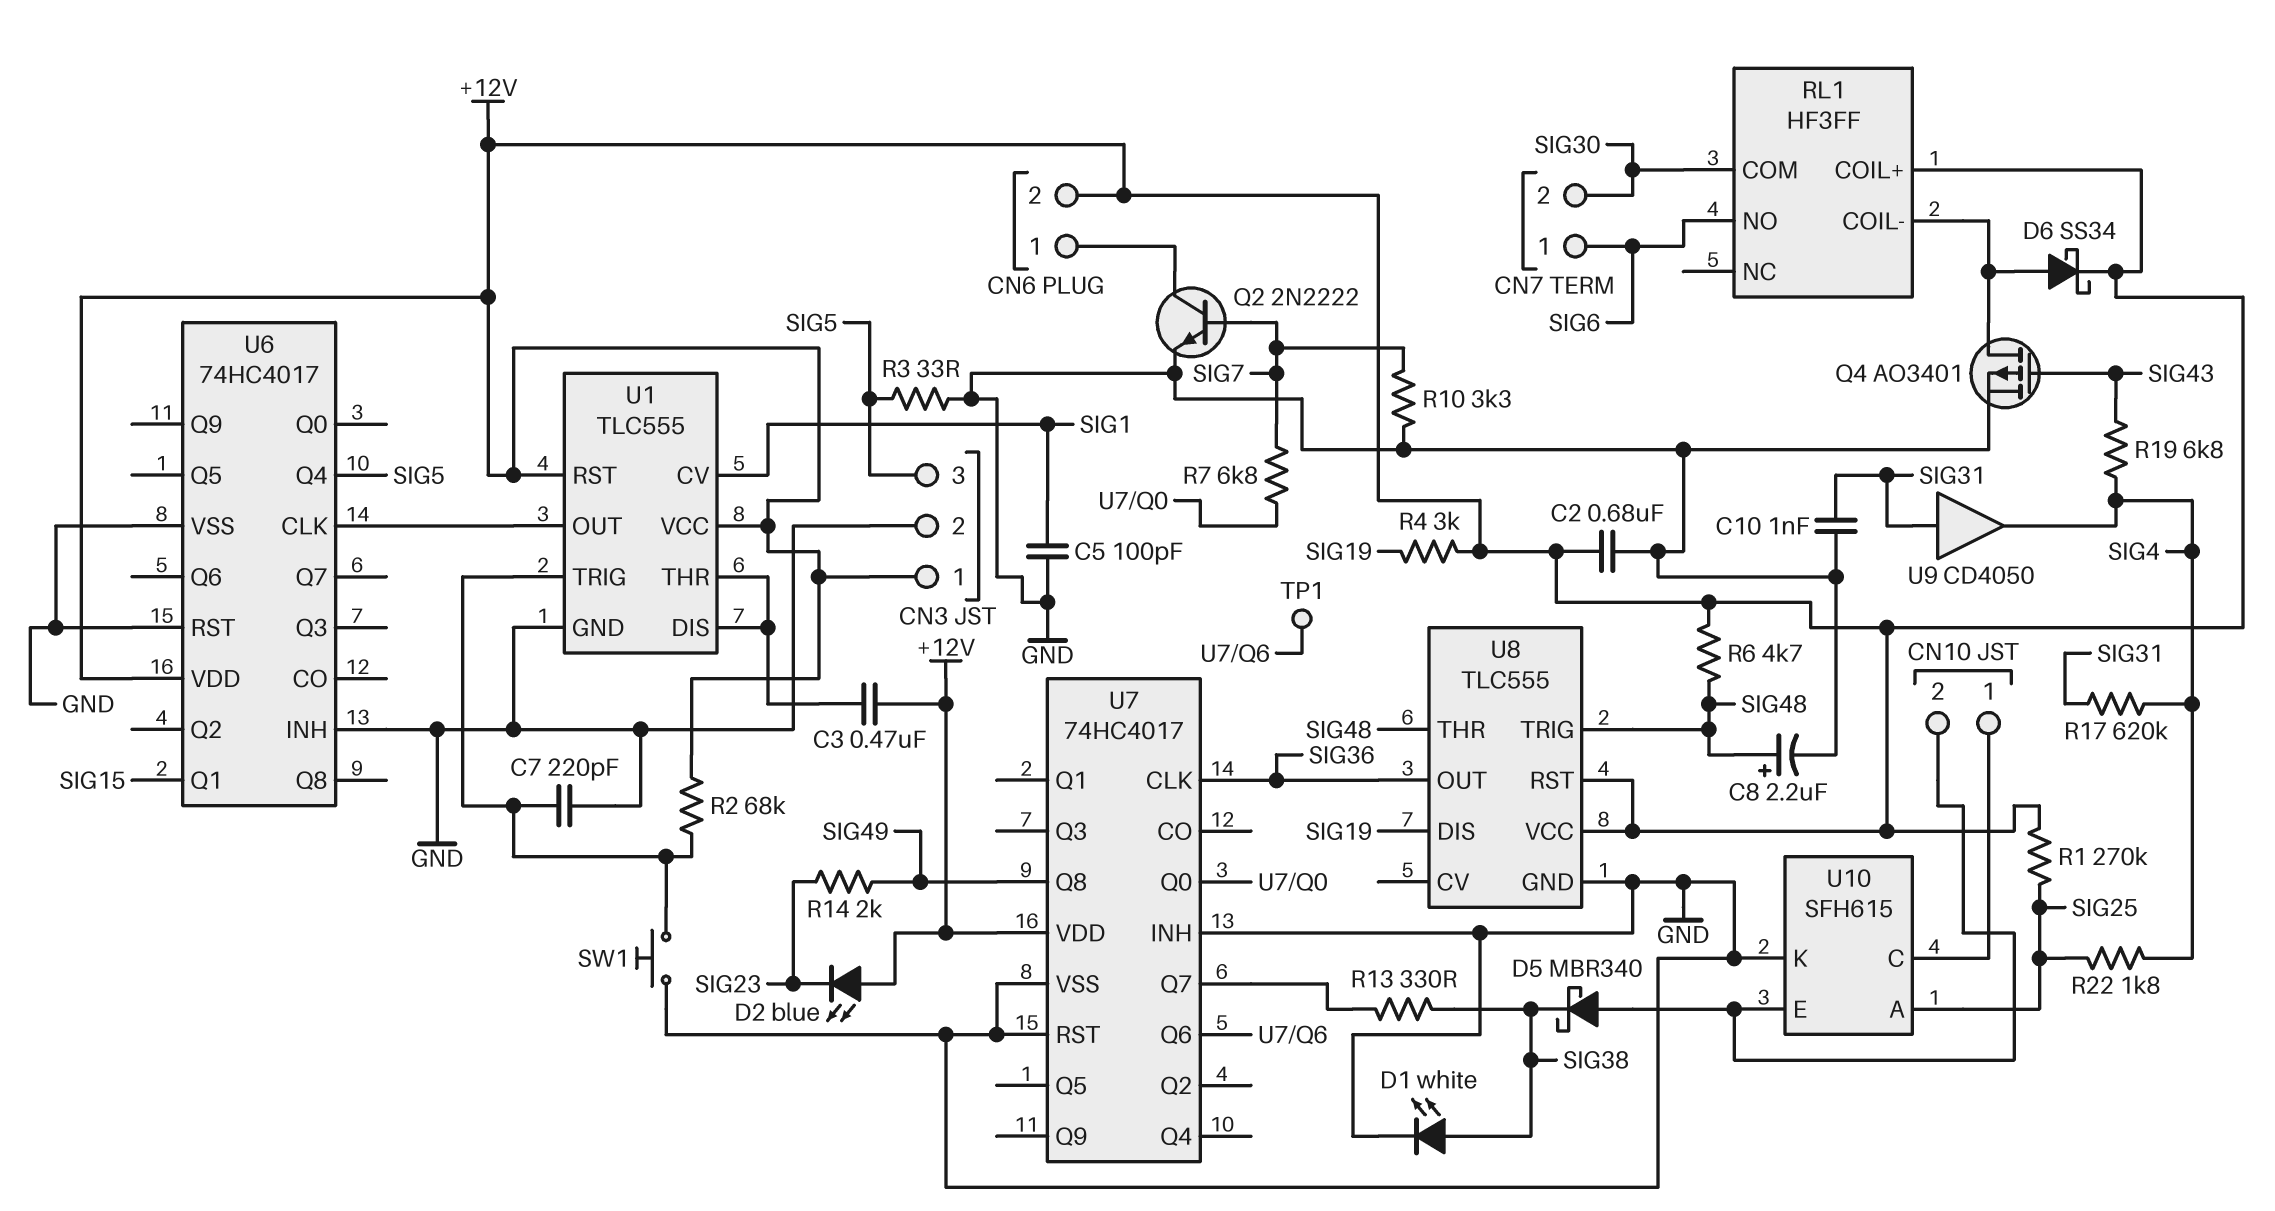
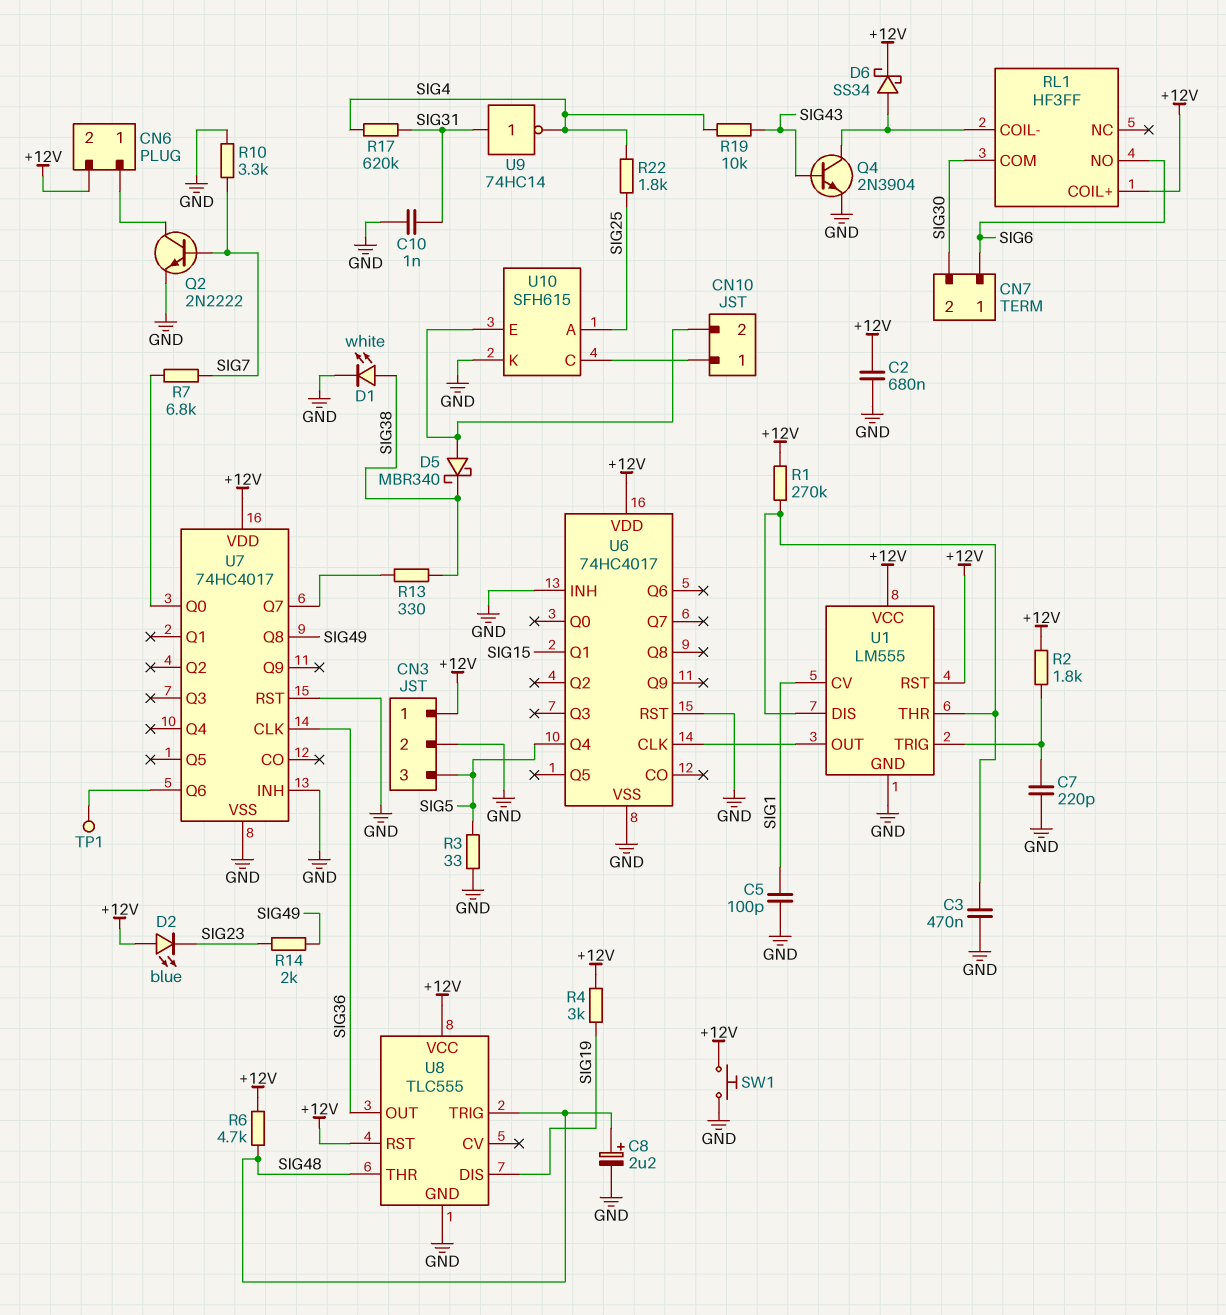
C3: 470nF (+12V, U1/DIS) -> 470nF (GND, U1/DIS)
Q4: PMOS AO3401 (G SIG43, D RL1/COIL-, S GND) -> NPN 2N3904 (B SIG43, C RL1/COIL-, E GND)
R1: 270k (+12V, SIG25) -> 270k (+12V, U1/DIS)
R2: 68k (+12V, U1/TRIG) -> 1.8k (+12V, U1/TRIG)
R19: 6.8k (SIG4, SIG43) -> 10k (SIG4, SIG43)
SW1: button (GND, U1/TRIG) -> button (+12V, GND)
U1: TLC555 -> LM555
U9: buffer CD4050 (in SIG31, out SIG4) -> NOT 74HC14 (in SIG31, out SIG4)

